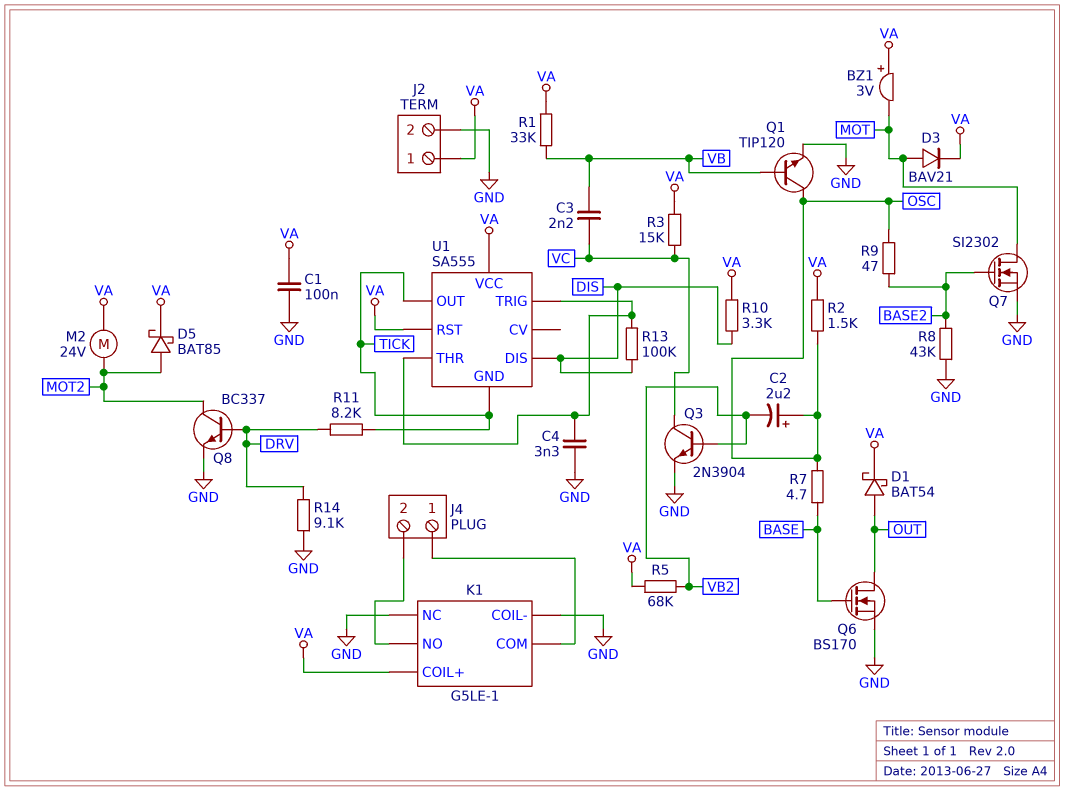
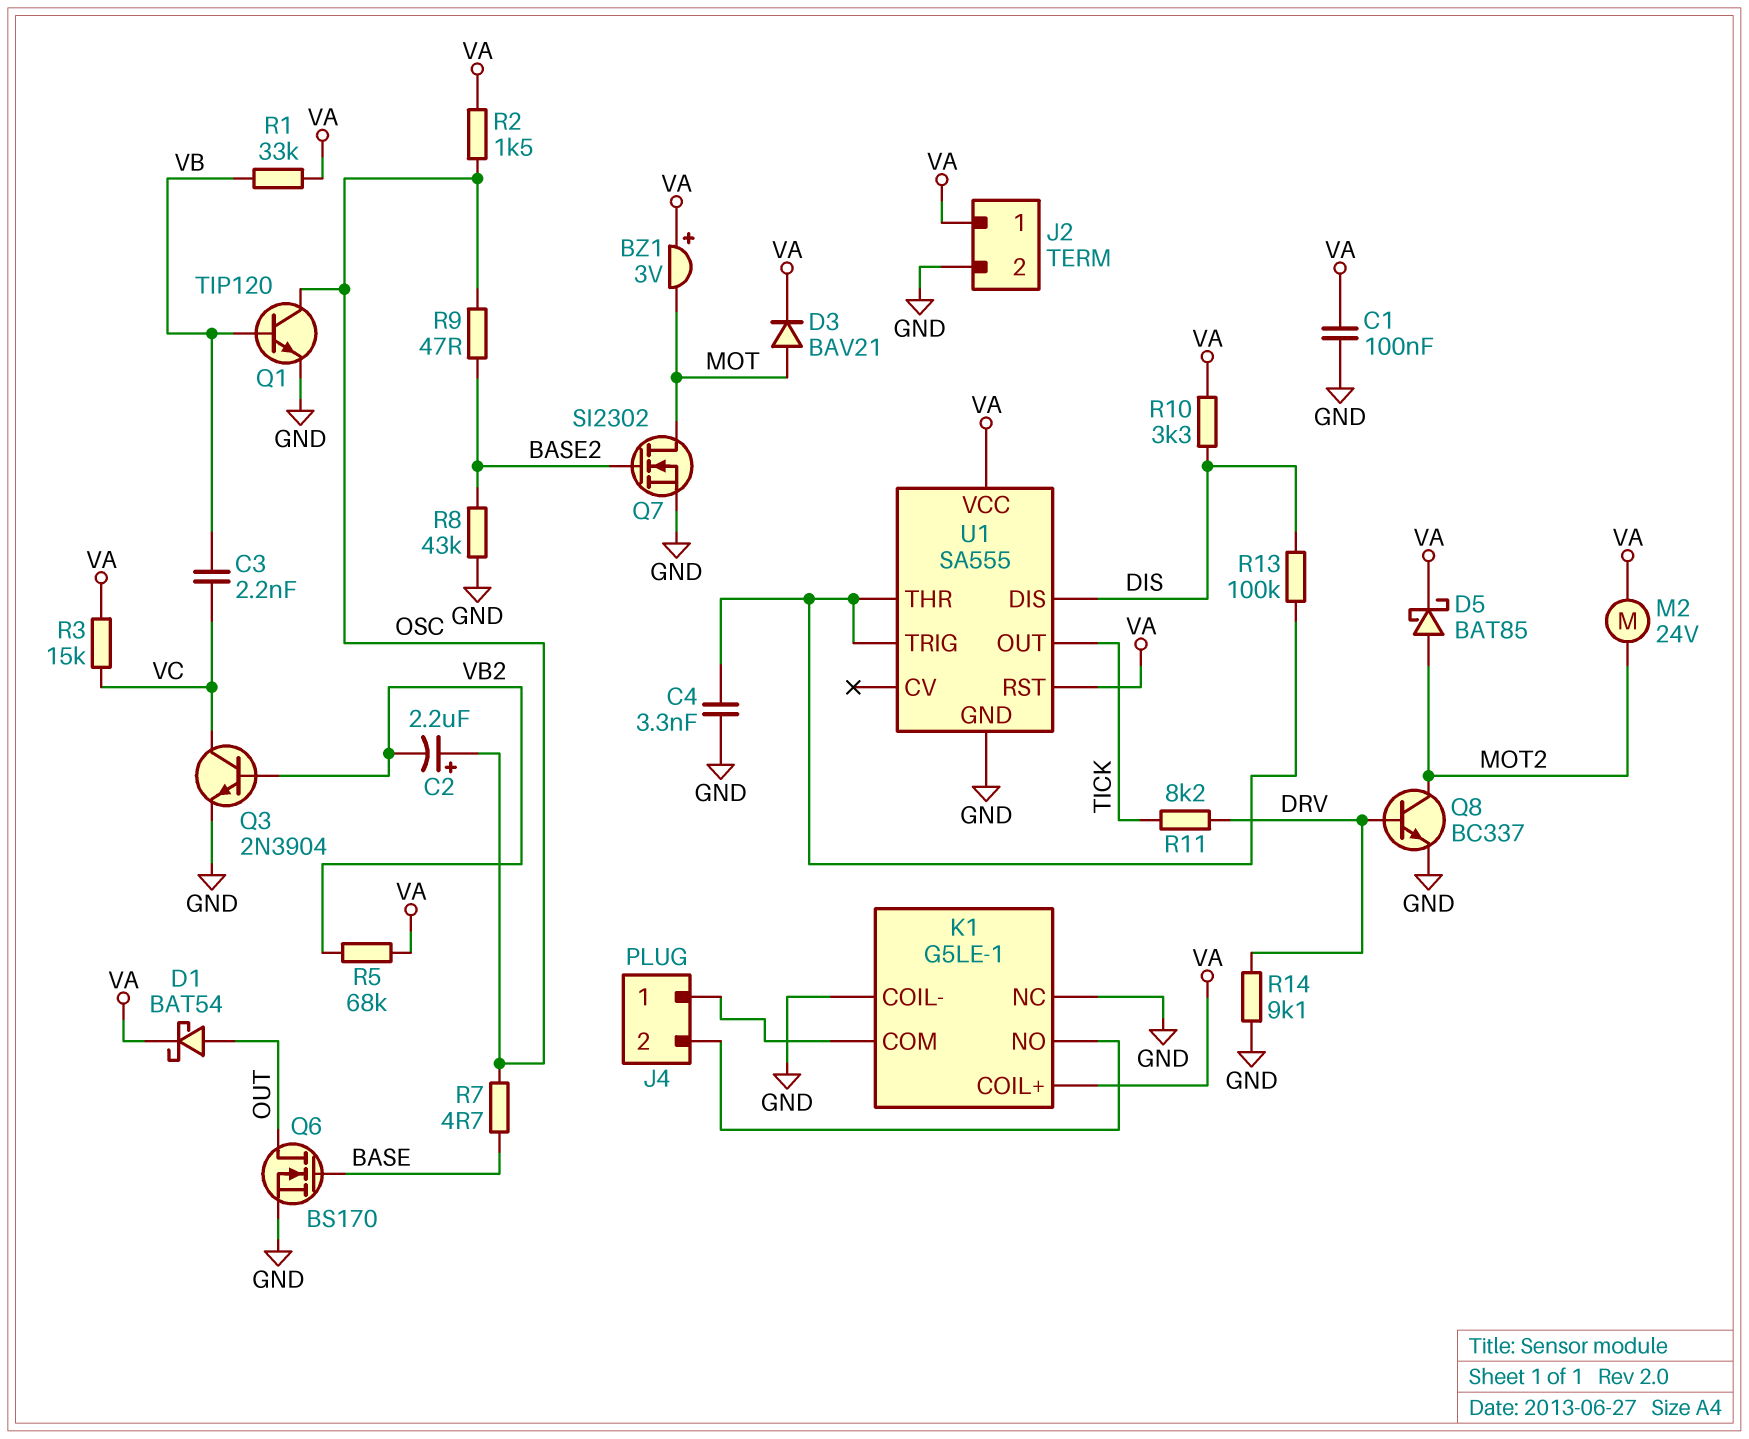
U1 pin GND: TICK -> GND

